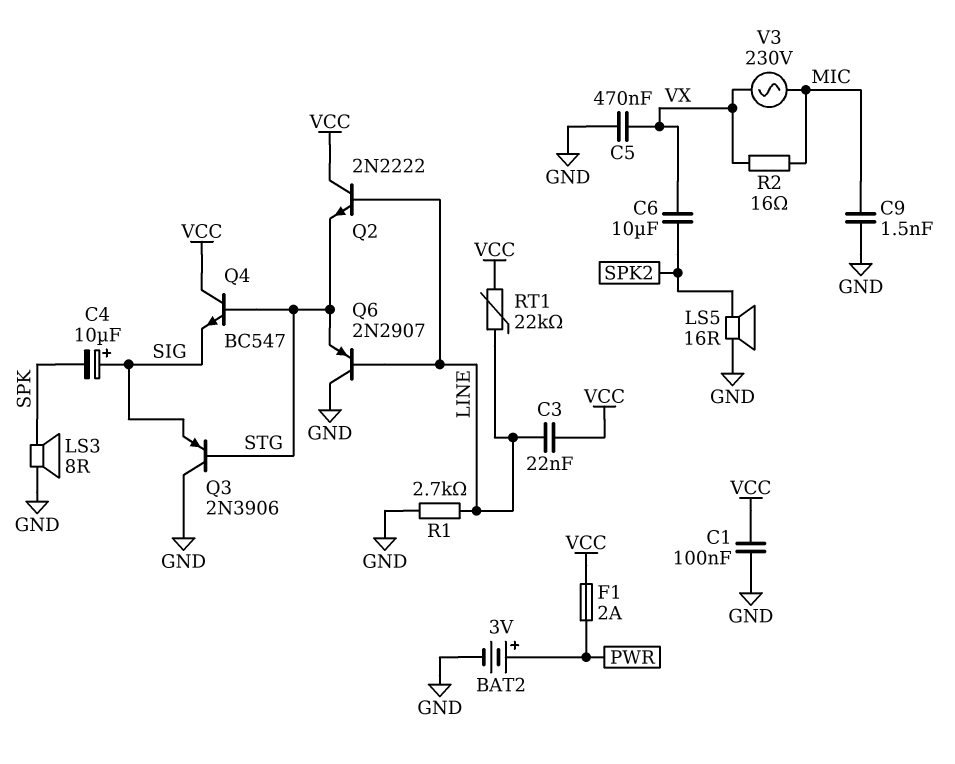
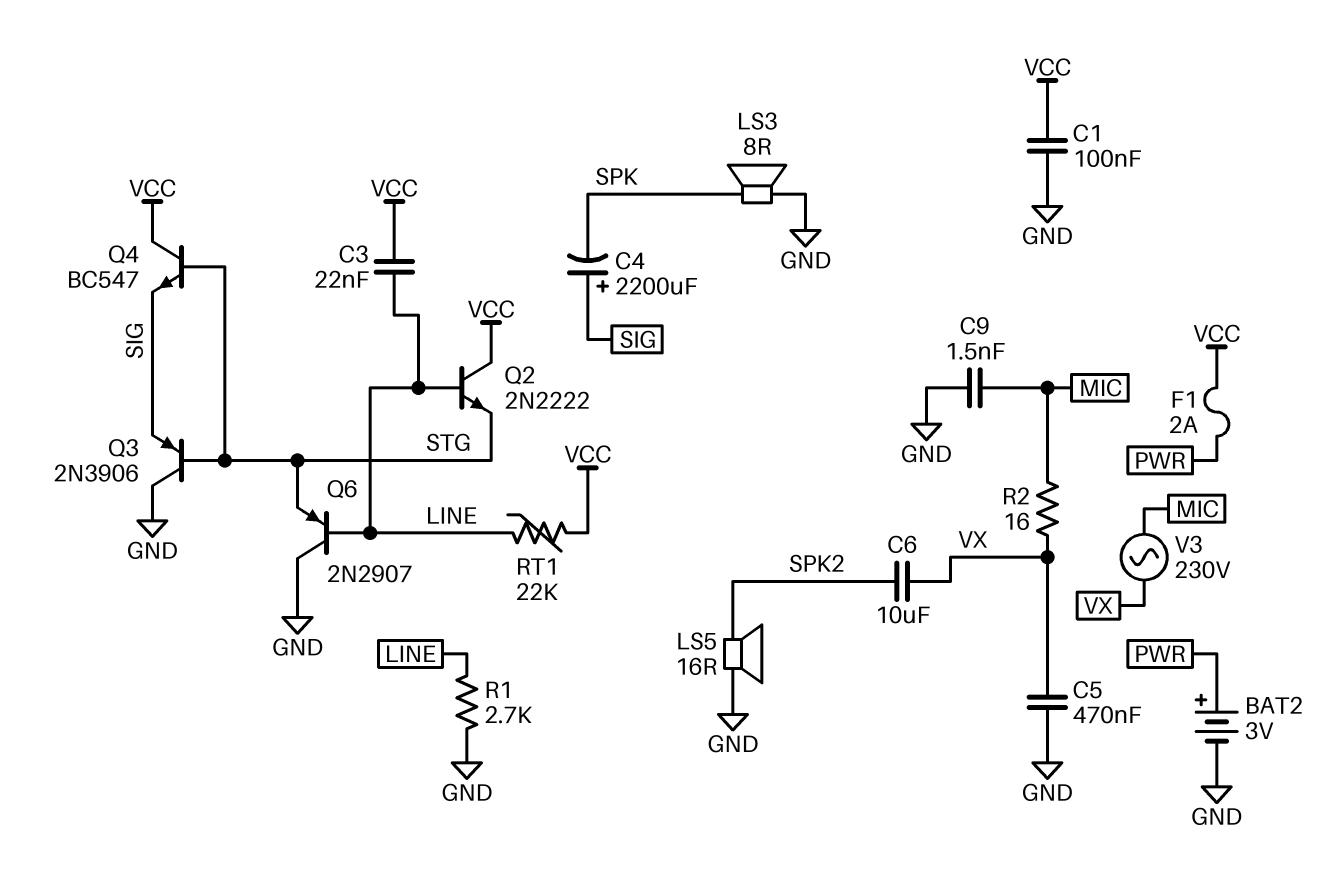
C4: 10uF (plus SIG, minus SPK) -> 2200uF (plus SIG, minus SPK)

